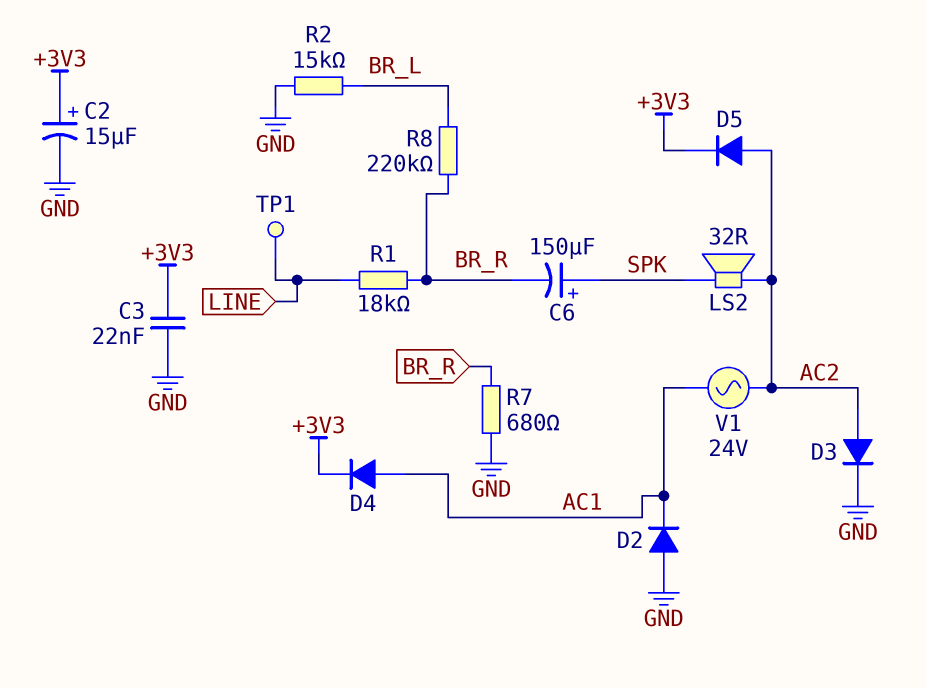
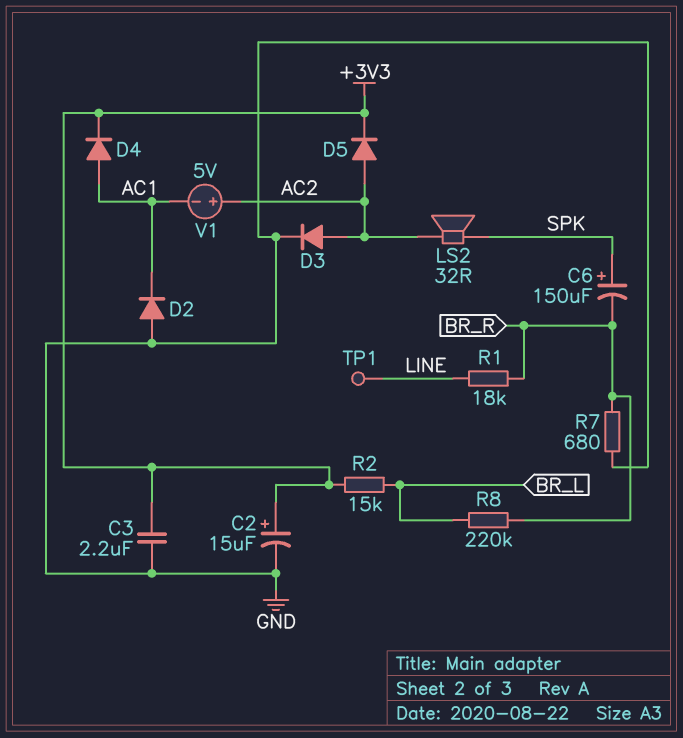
C3: 22nF (+3V3, GND) -> 2.2uF (+3V3, GND)
R2: 15k (BR_L, GND) -> 15k (+3V3, BR_L)
V1: AC 24V (AC1, AC2) -> 5V (plus AC2, minus AC1)

